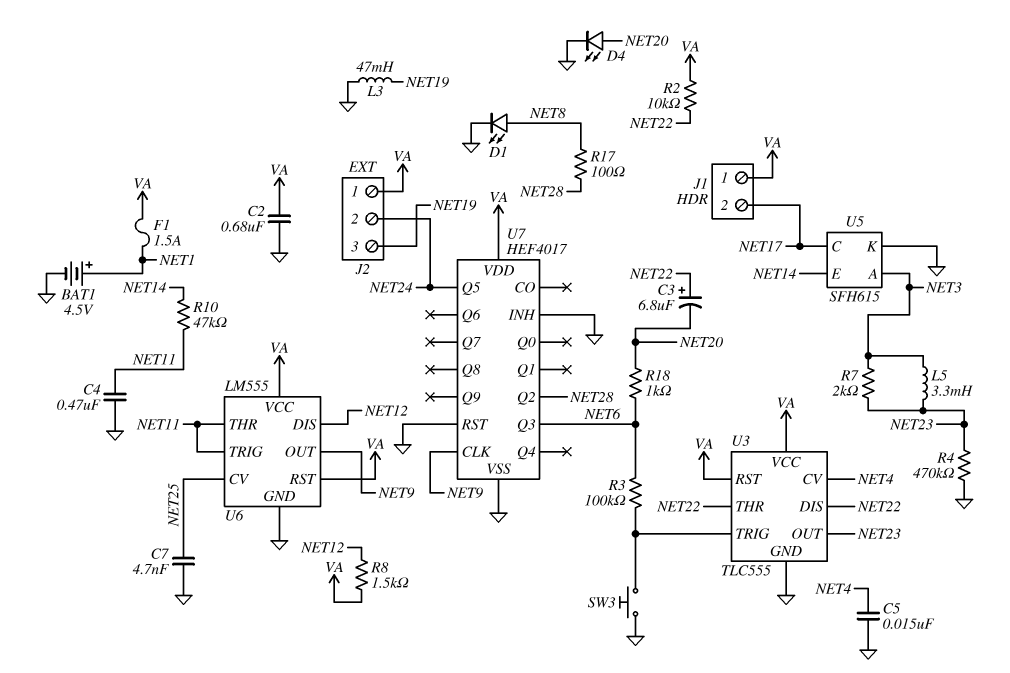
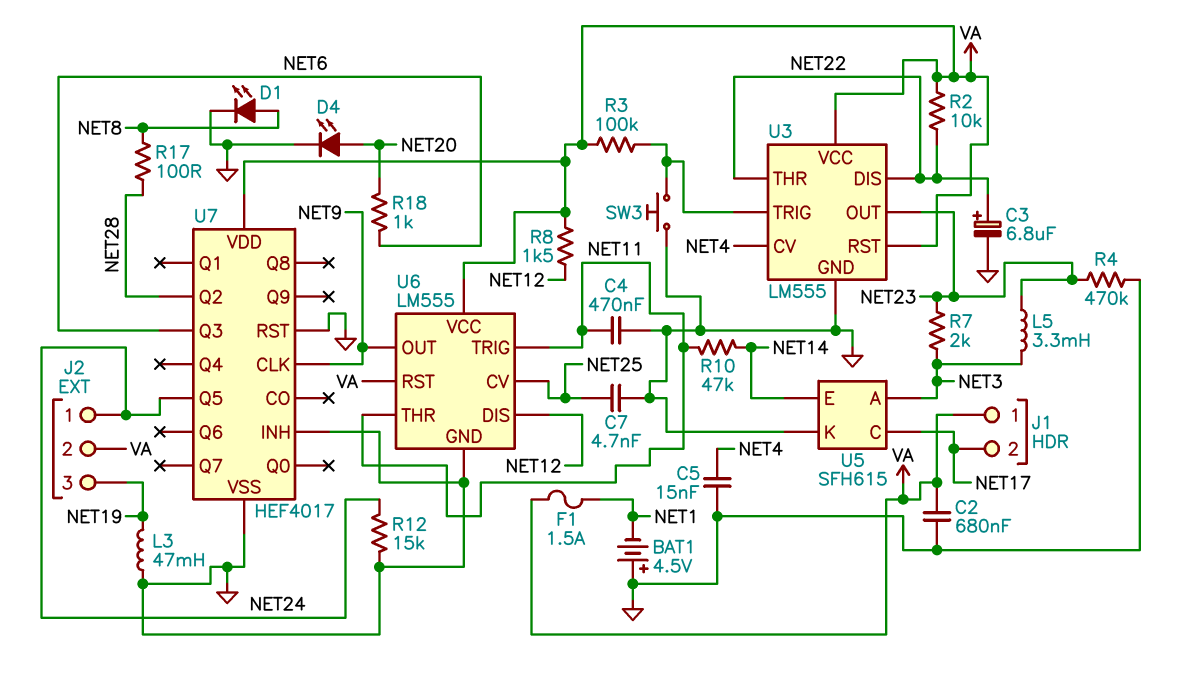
BAT1: 4.5V (plus NET1, minus GND) -> 4.5V (plus GND, minus NET1)
C3: 6.8uF (plus NET22, minus NET20) -> 6.8uF (plus NET22, minus GND)
J2 pin 1: VA -> NET24
J2 pin 2: NET24 -> VA
R3: 100k (NET6, U3/TRIG) -> 100k (U3/TRIG, VA)
R12: none -> 15k (GND, NET24)
U3: TLC555 -> LM555

